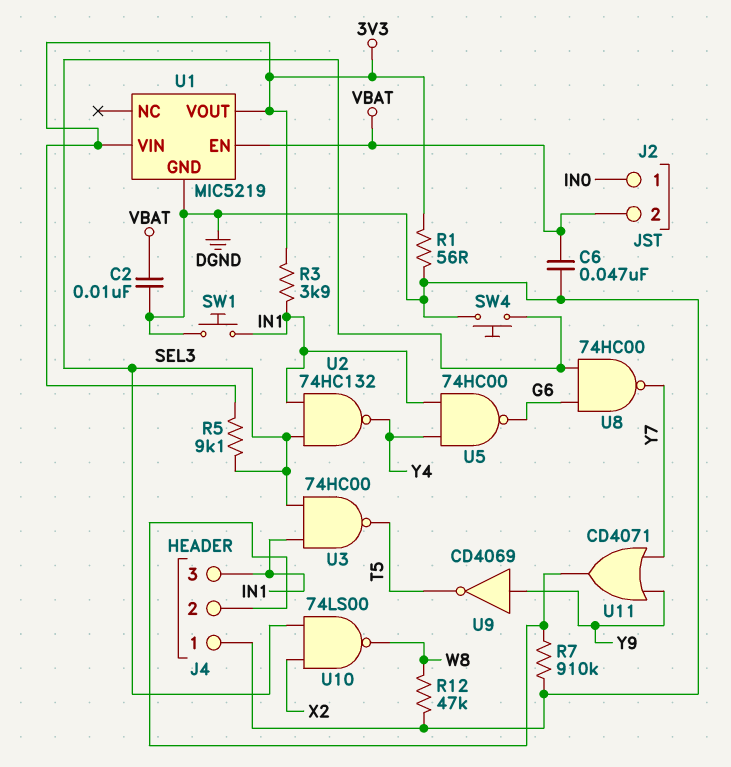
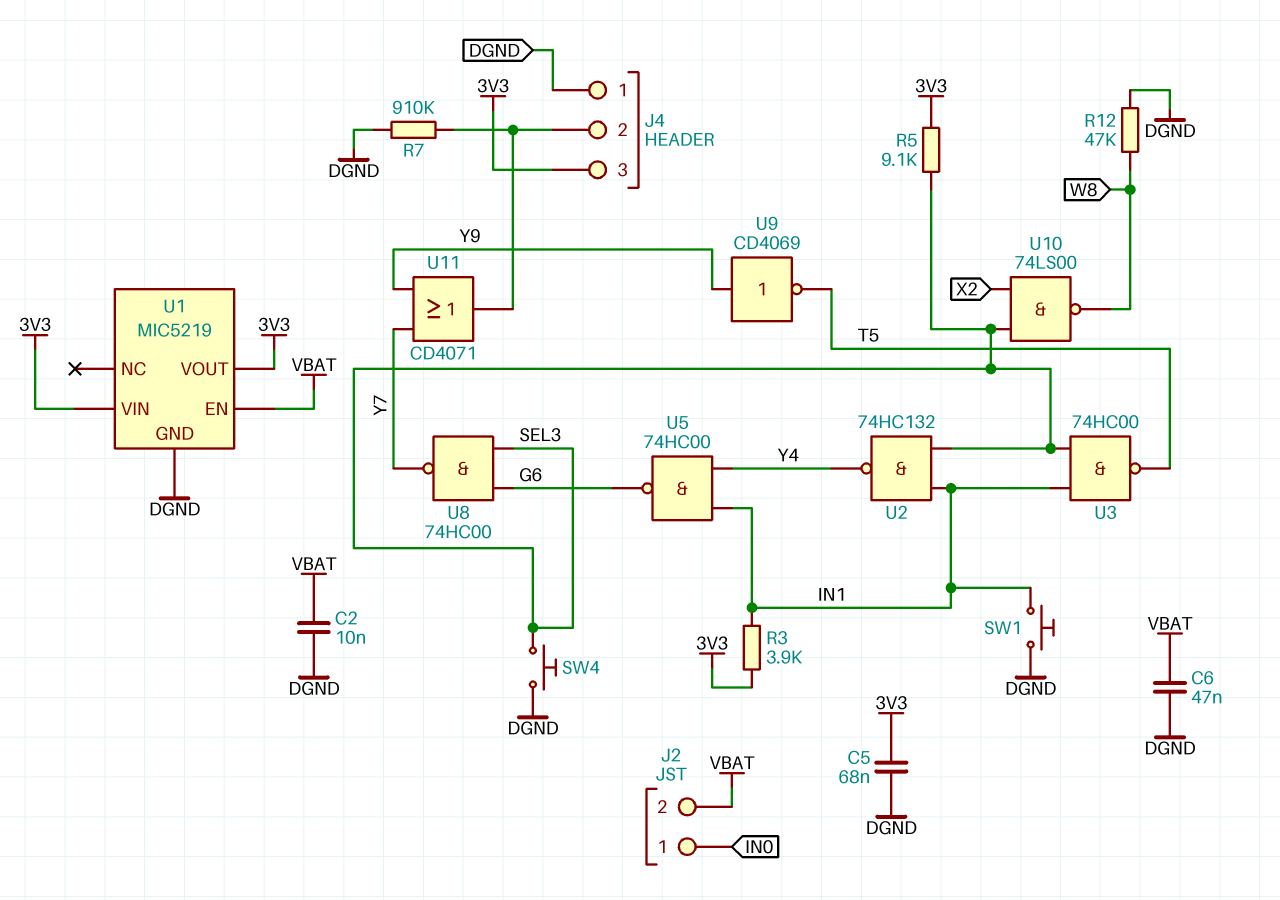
C5: none -> 68nF (3V3, DGND)
J4 pin 3: IN1 -> 3V3
R1: 56 (3V3, DGND) -> none

